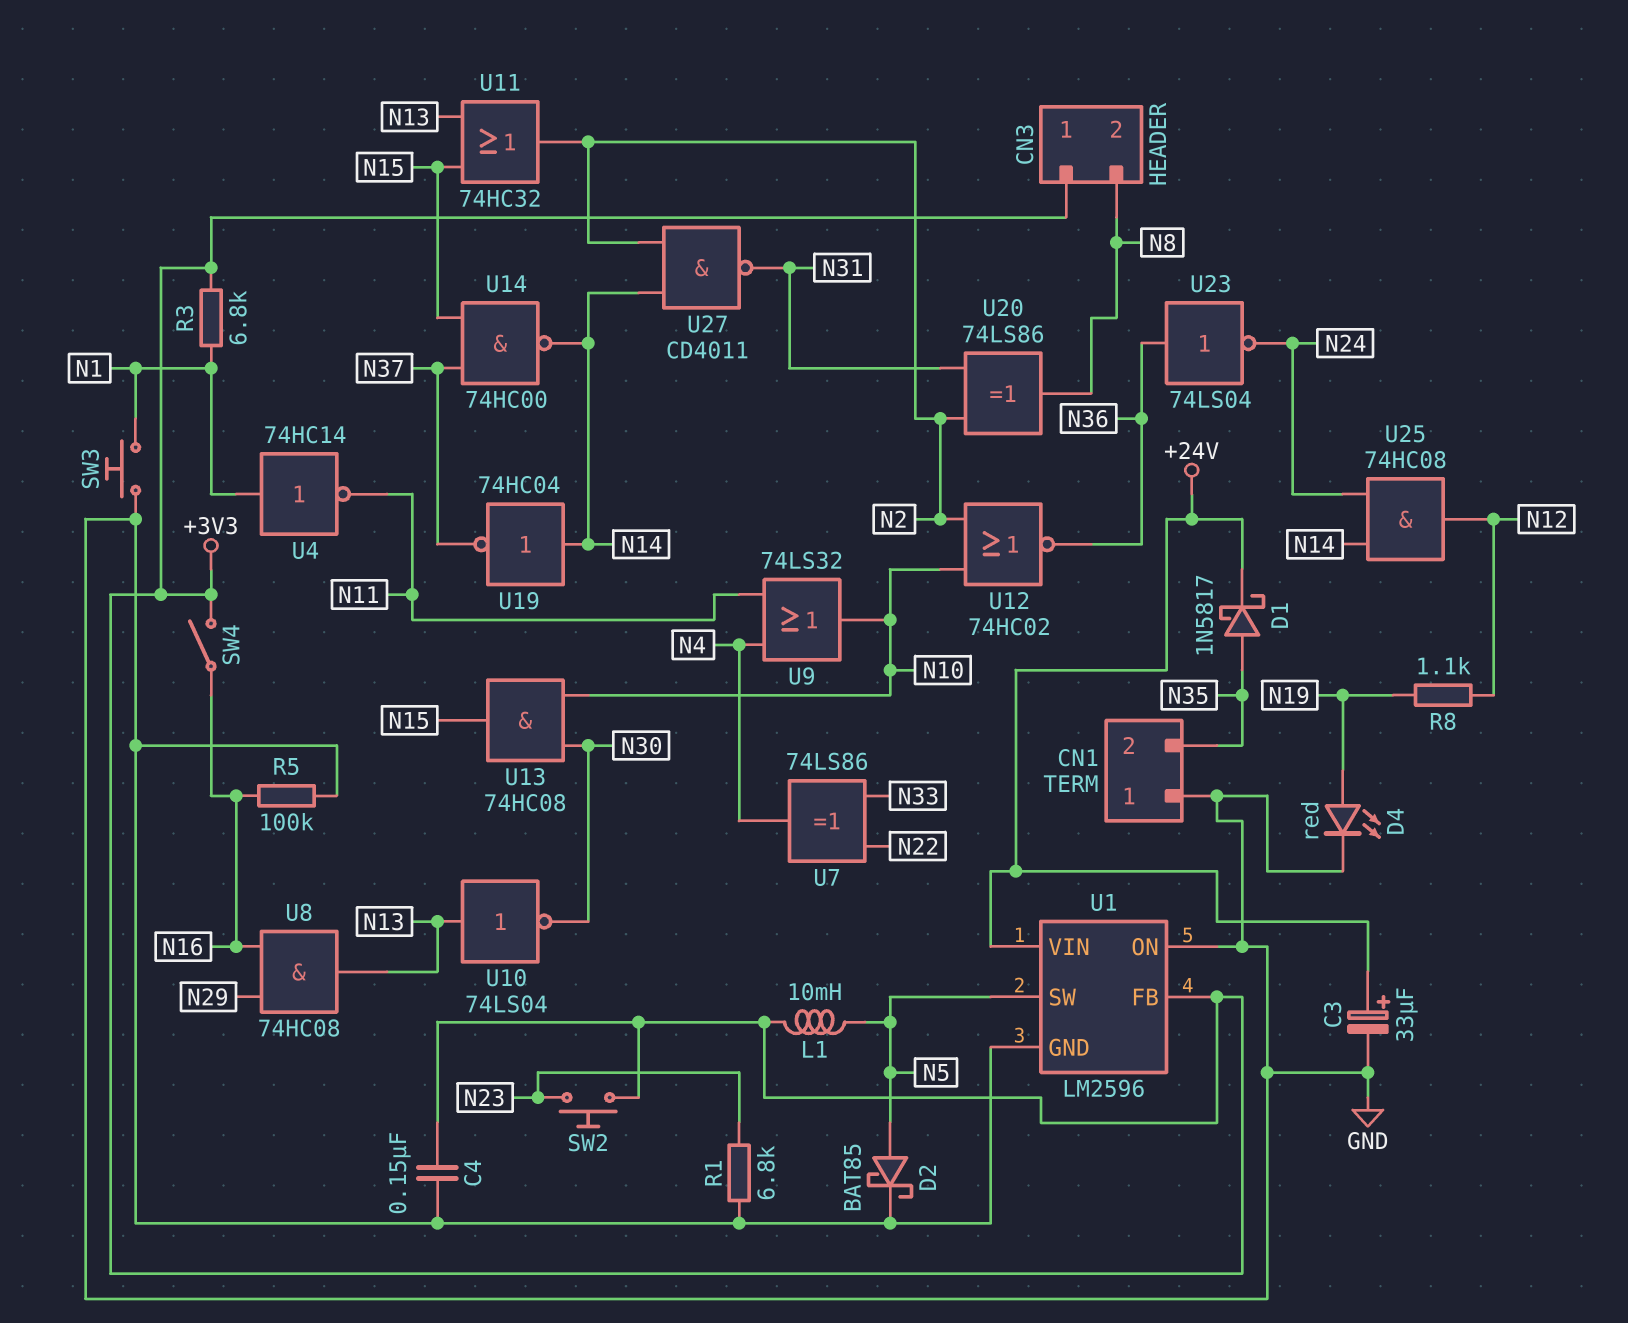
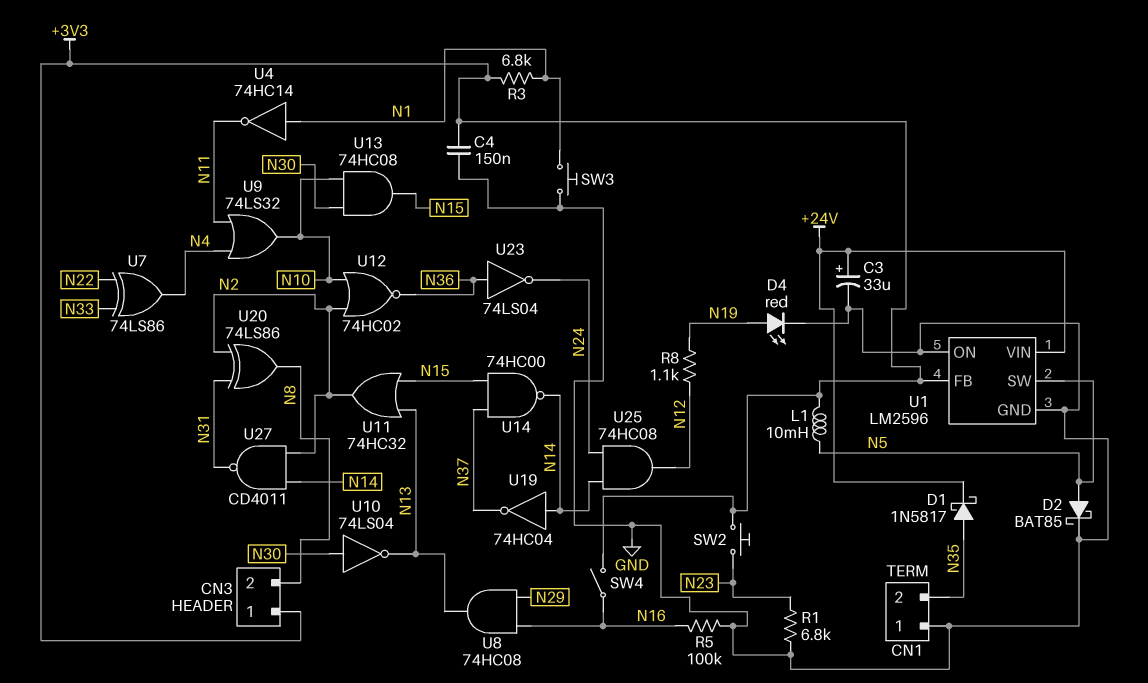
U10: NOT 74LS04 (in N13, out N30) -> NOT 74LS04 (in N30, out N13)

